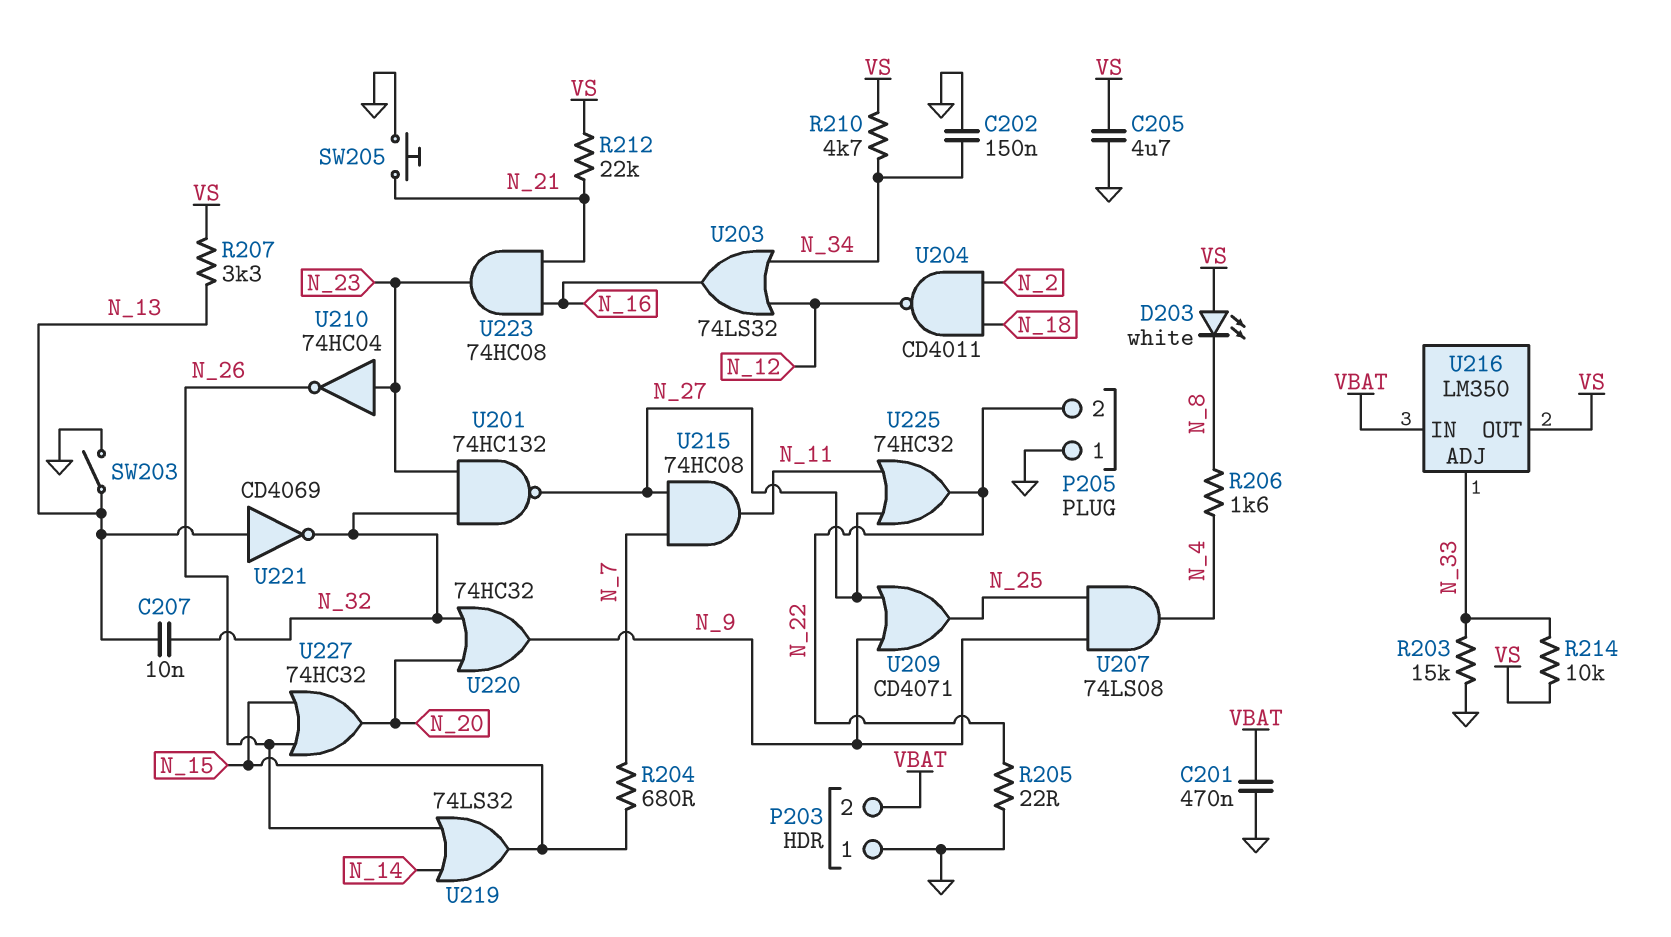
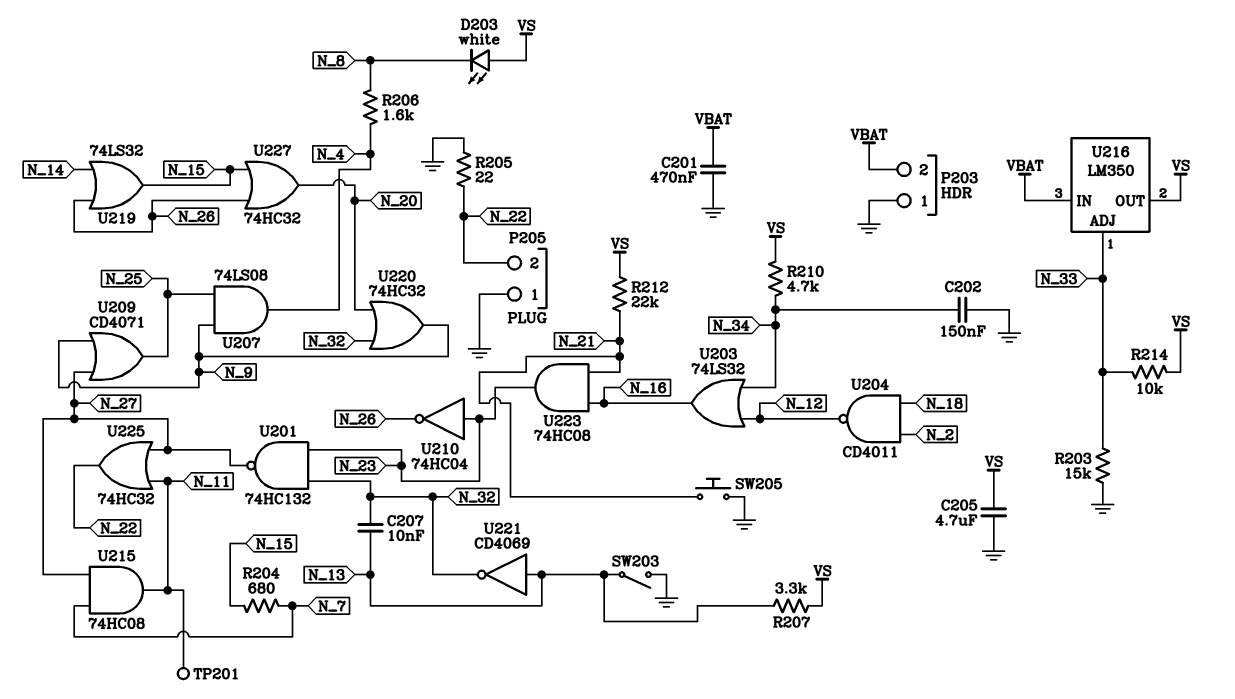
TP201: none -> test point (N_11)

